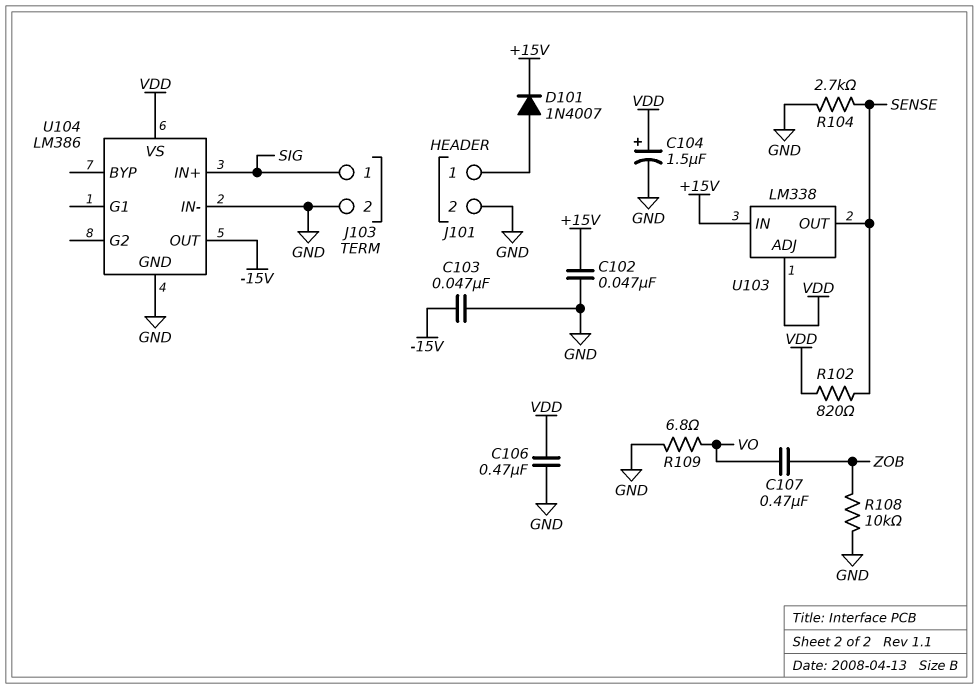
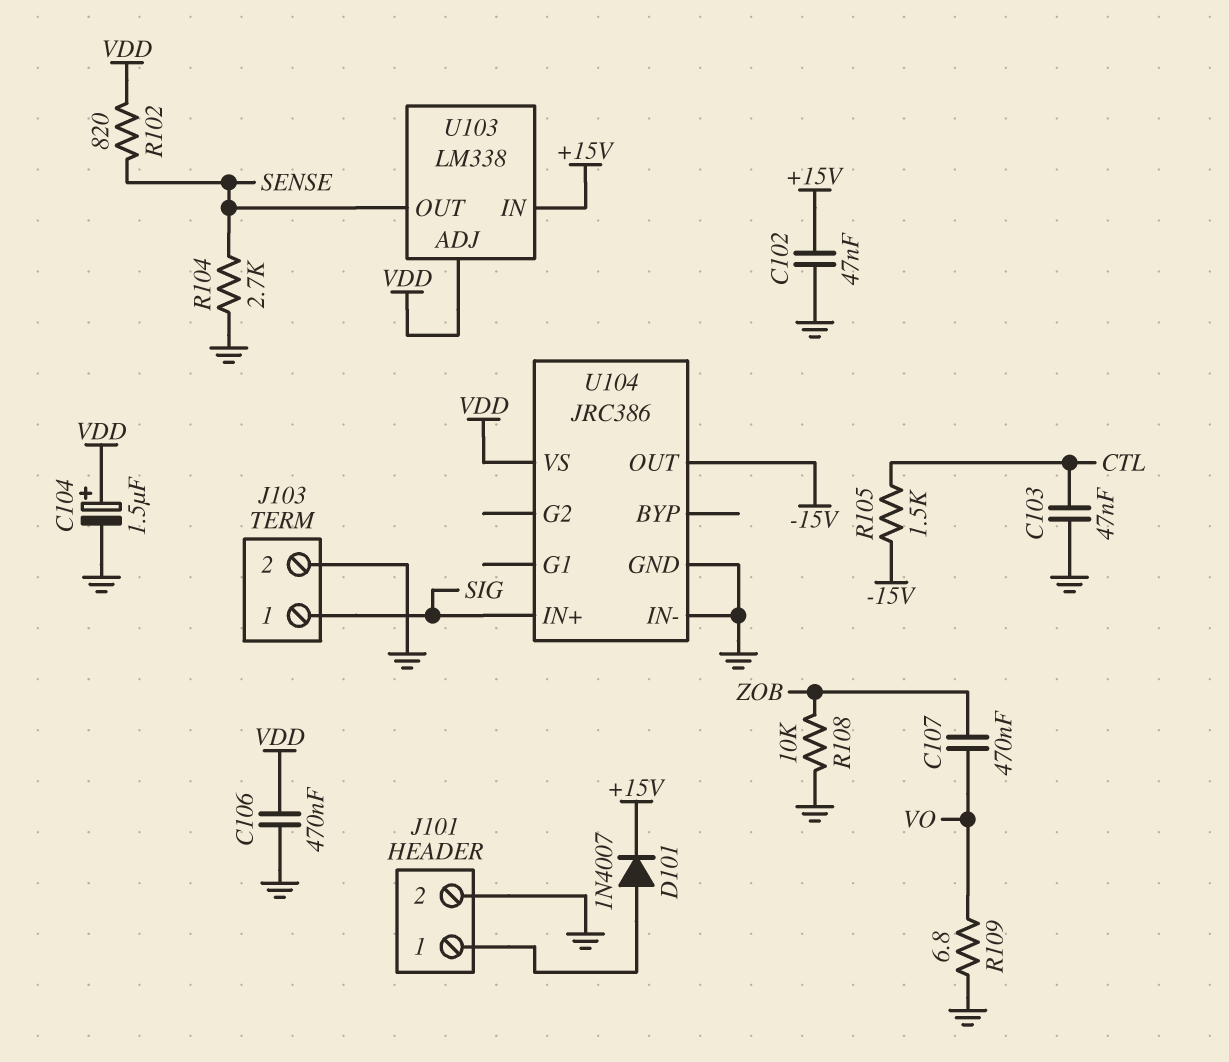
C103: 47nF (-15V, GND) -> 47nF (CTL, GND)
R105: none -> 1.5k (-15V, CTL)
U104: LM386 -> JRC386

